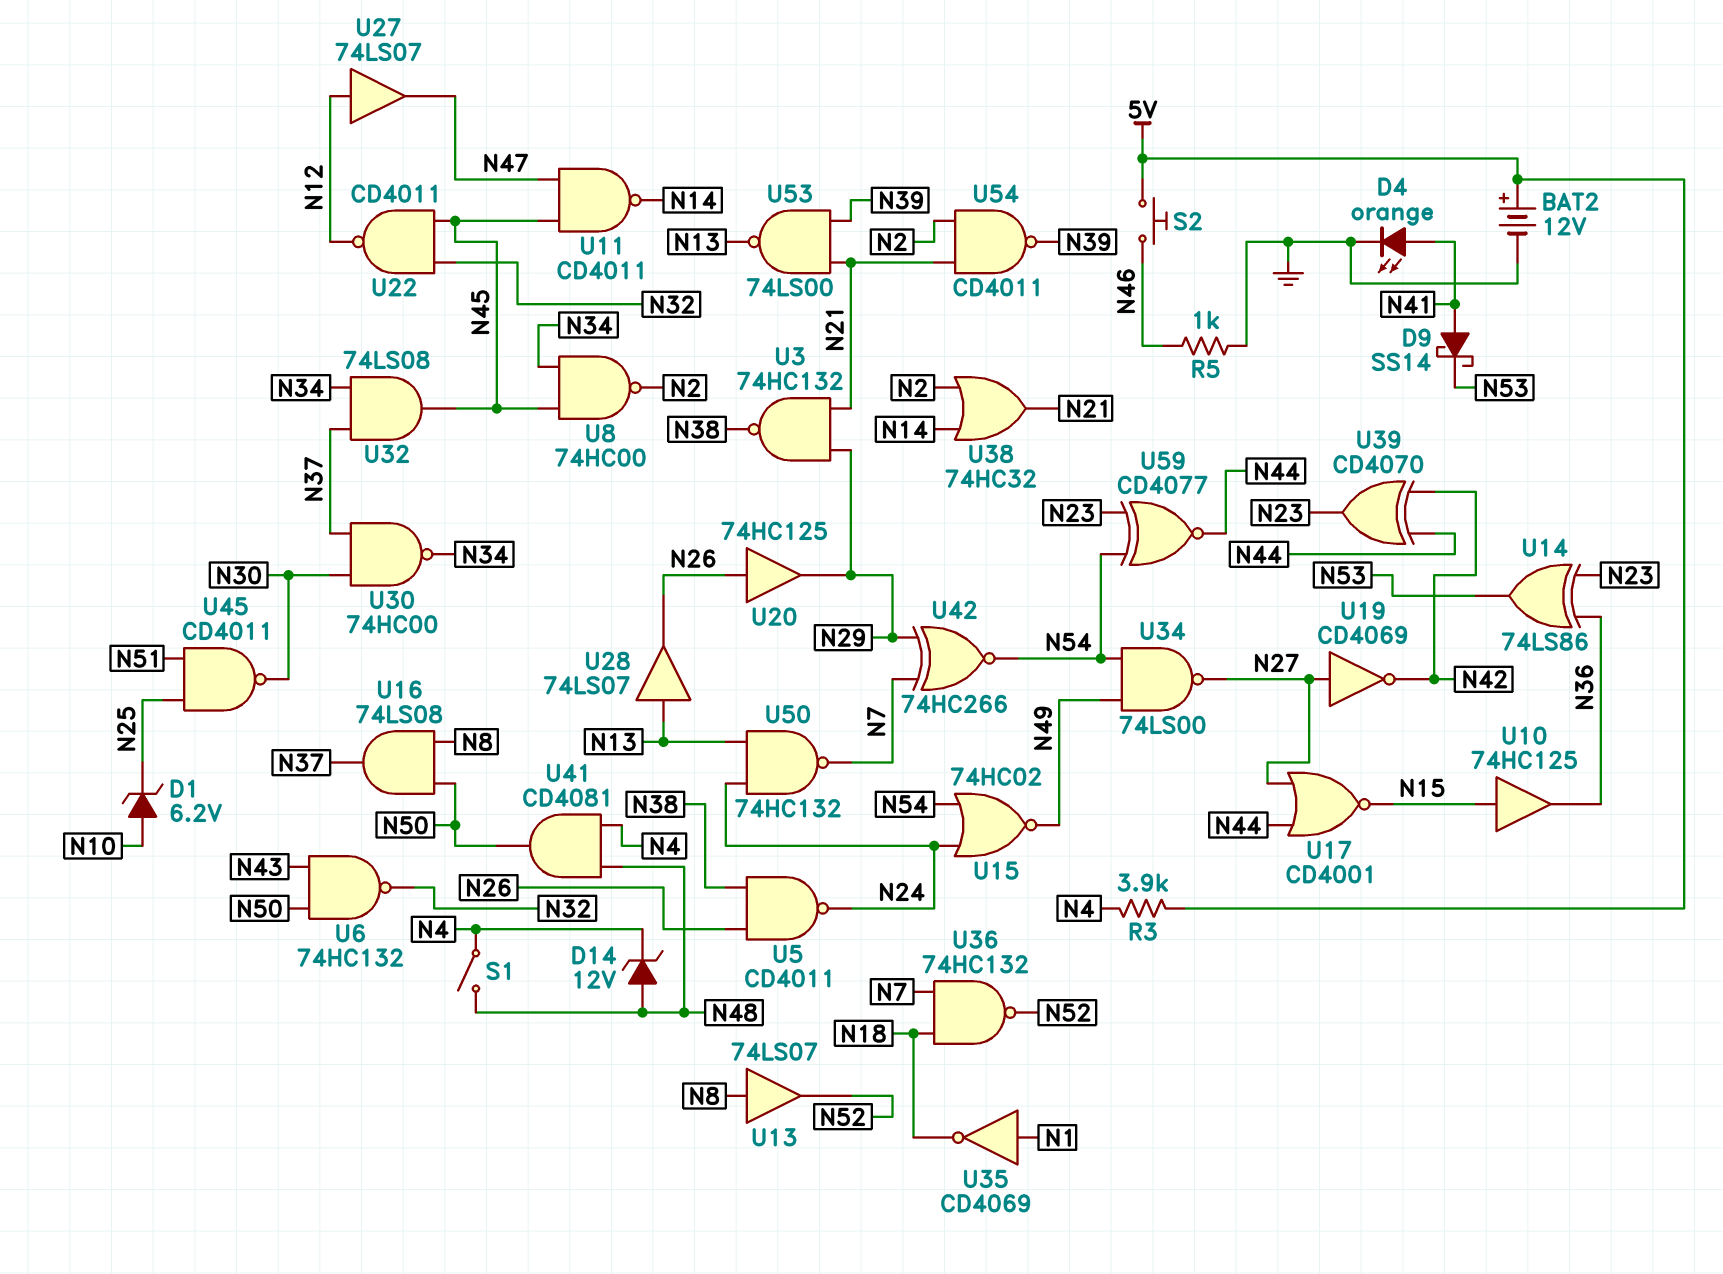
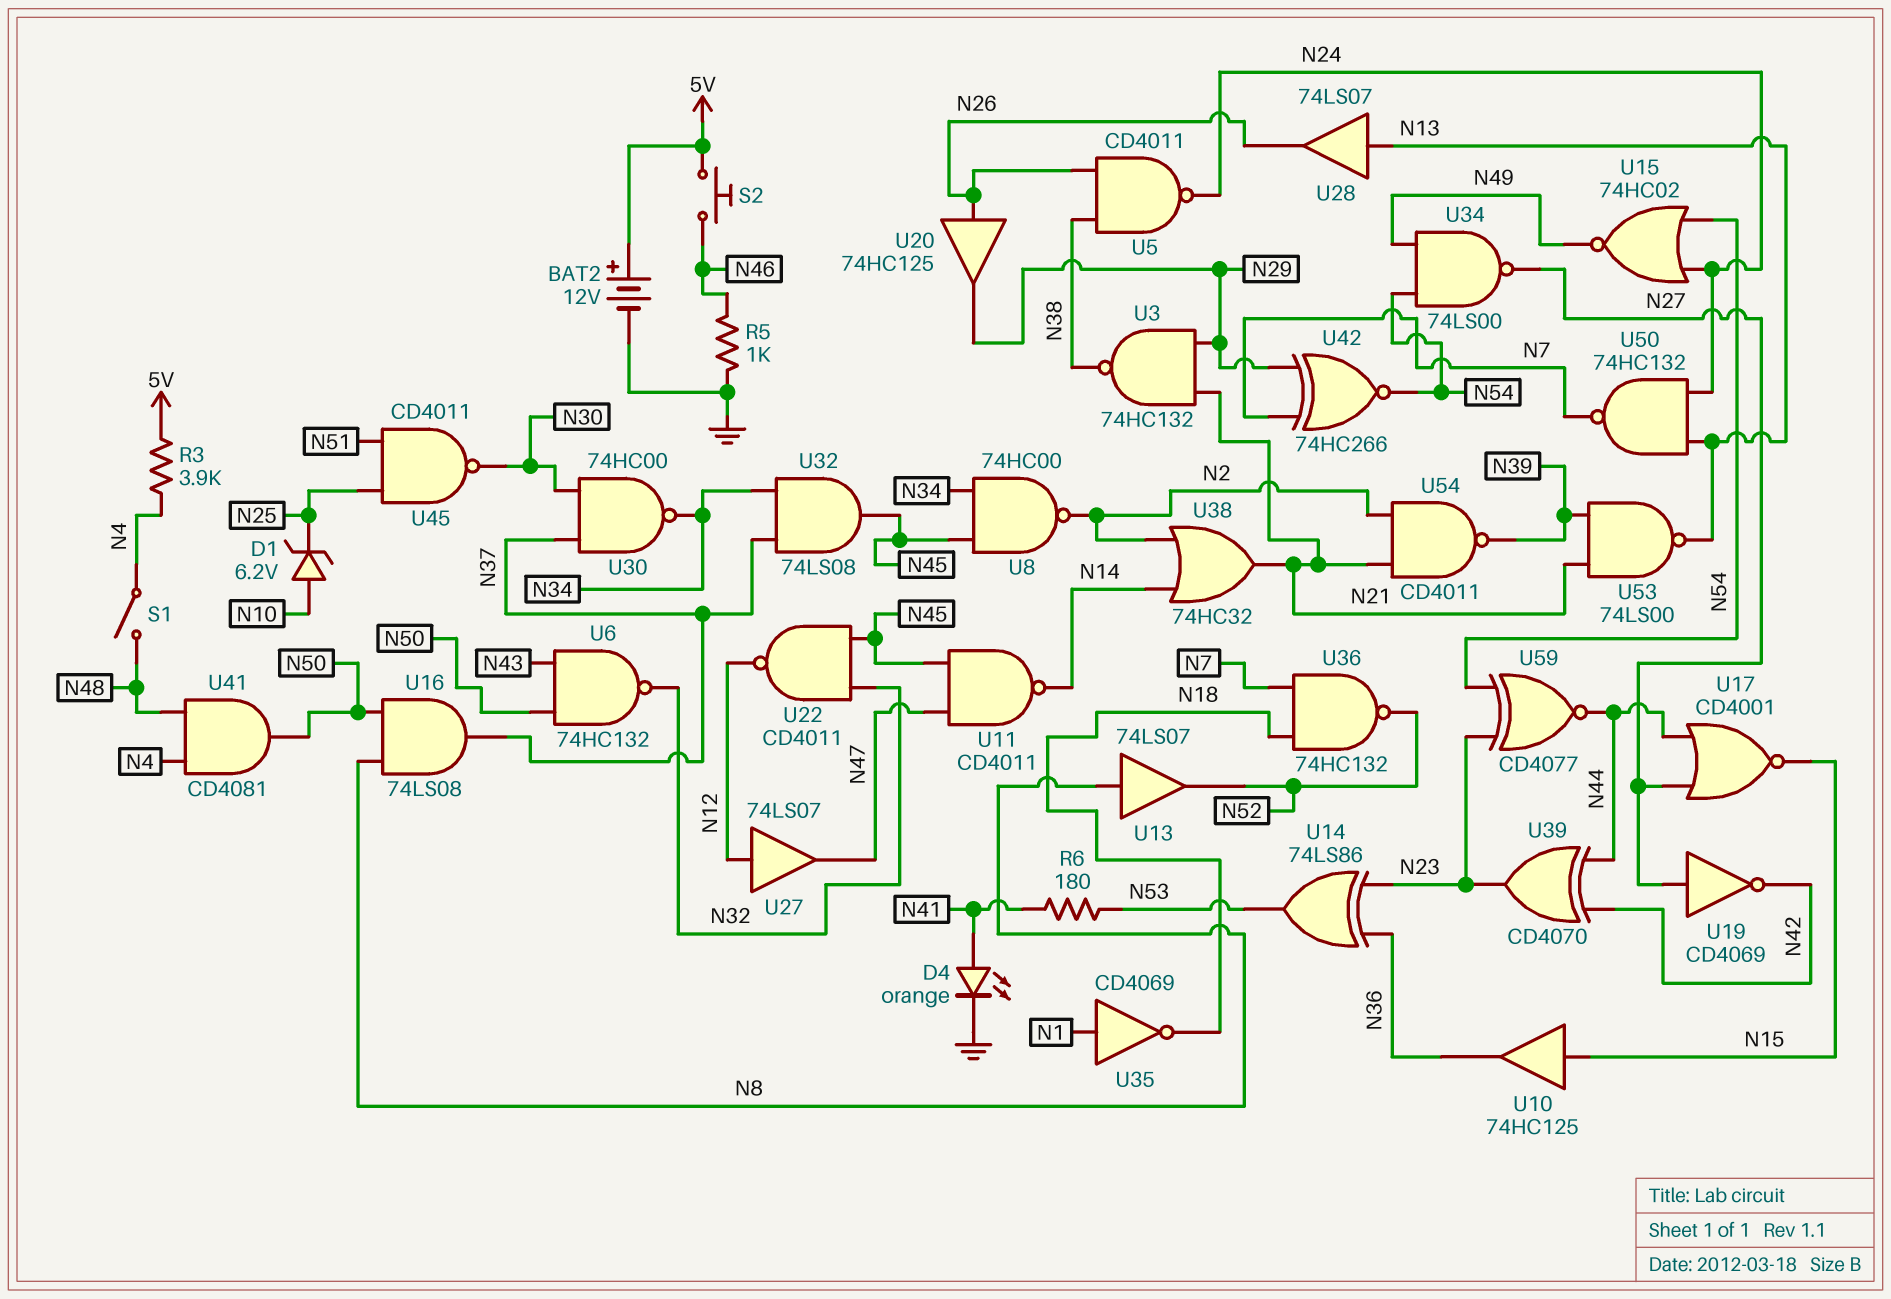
D9: schottky SS14 (A N41, K N53) -> none
D14: zener 12V (A N48, K N4) -> none
R6: none -> 180 (N41, N53)

